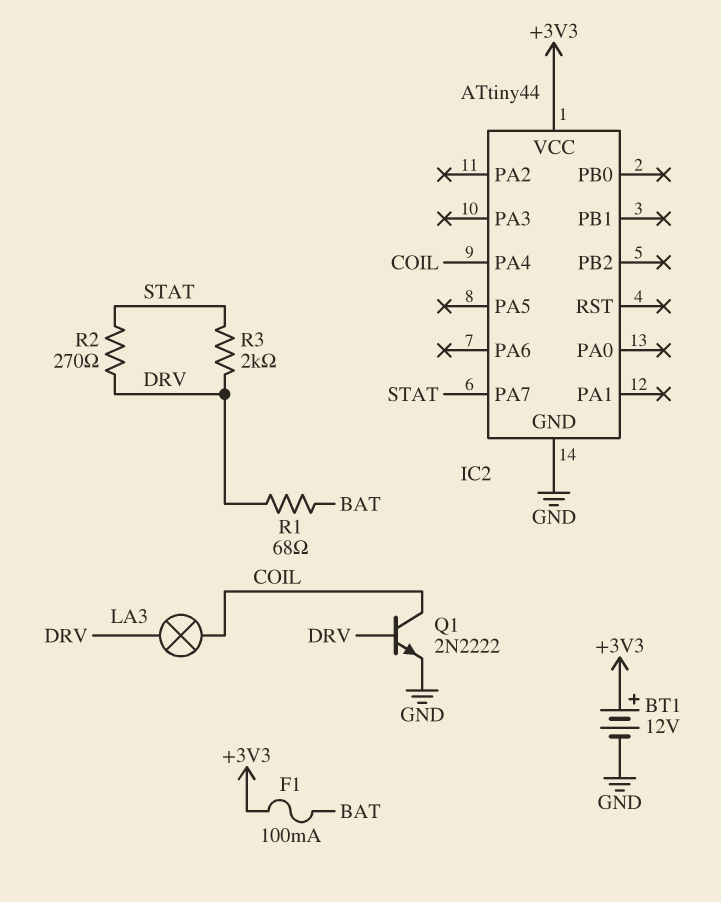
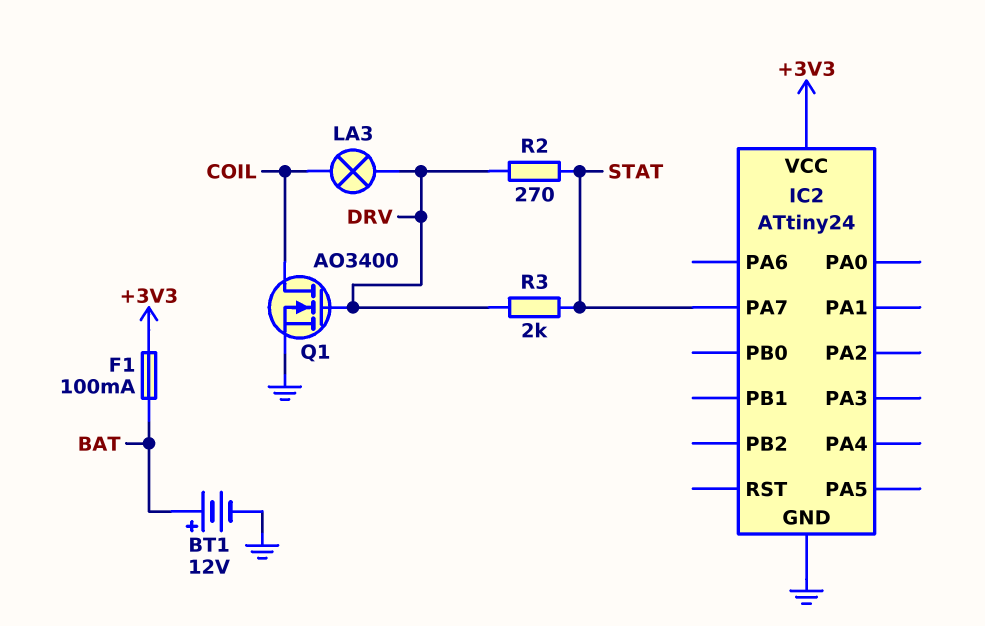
BT1: 12V (plus +3V3, minus GND) -> 12V (plus BAT, minus GND)
IC2: ATtiny44 -> ATtiny24
IC2 pin PA4: COIL -> none
Q1: NPN 2N2222 (B DRV, C COIL, E GND) -> NMOS AO3400 (G DRV, D COIL, S GND)
R1: 68 (BAT, DRV) -> none

